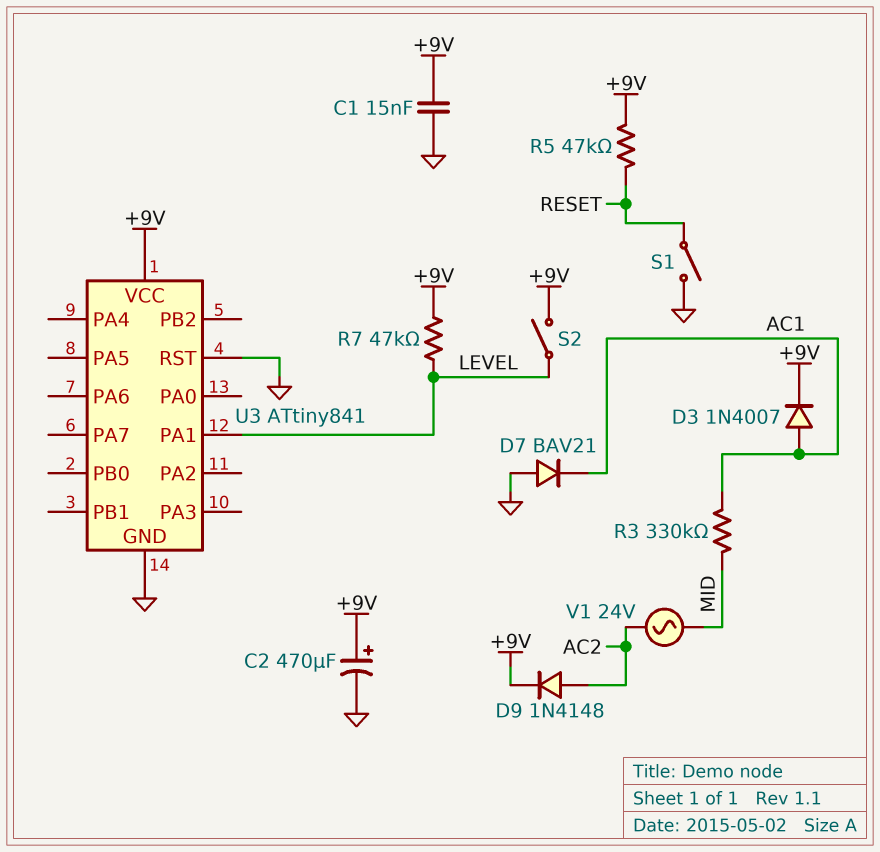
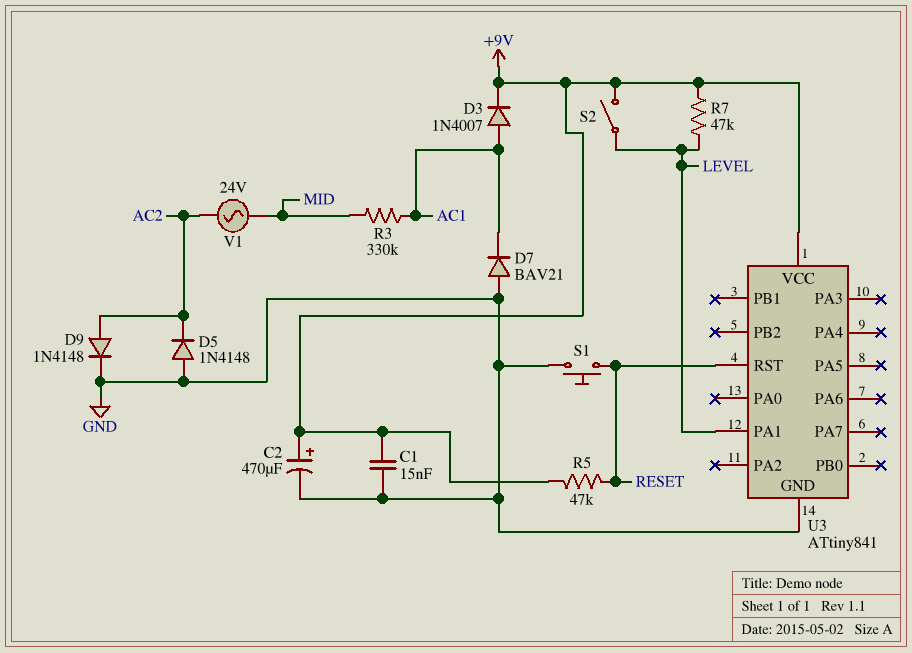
D5: none -> diode 1N4148 (A GND, K AC2)
D9: diode 1N4148 (A AC2, K +9V) -> diode 1N4148 (A AC2, K GND)
S1: switch (GND, RESET) -> button (GND, RESET)
U3 pin RST: GND -> RESET

